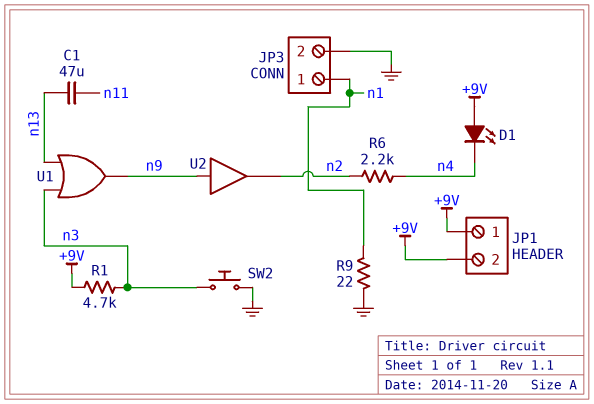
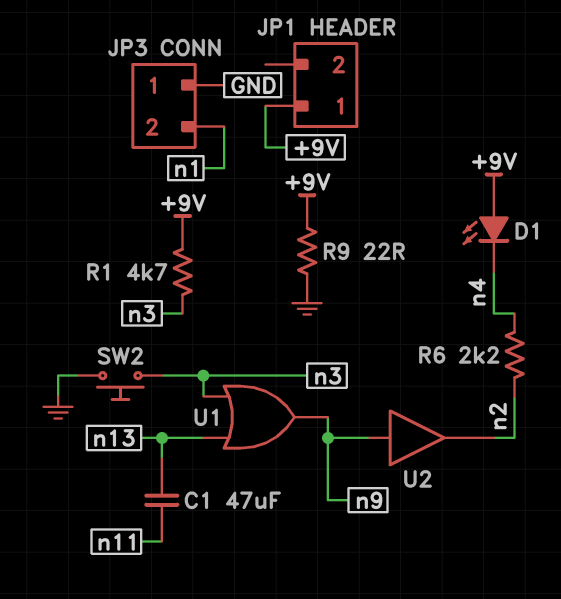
JP1 pin 2: +9V -> none
JP3 pin 1: n1 -> GND
JP3 pin 2: GND -> n1
R9: 22 (GND, n1) -> 22 (+9V, GND)

